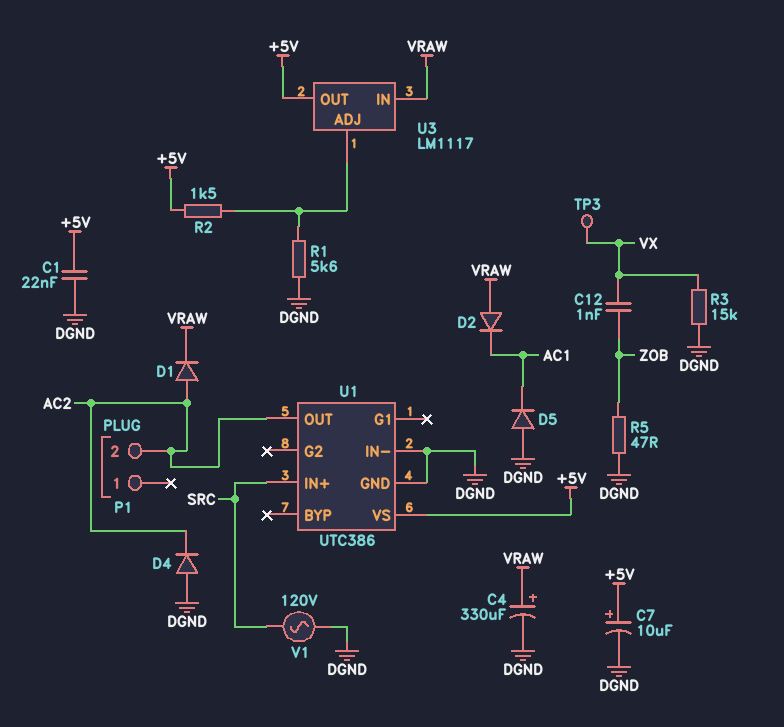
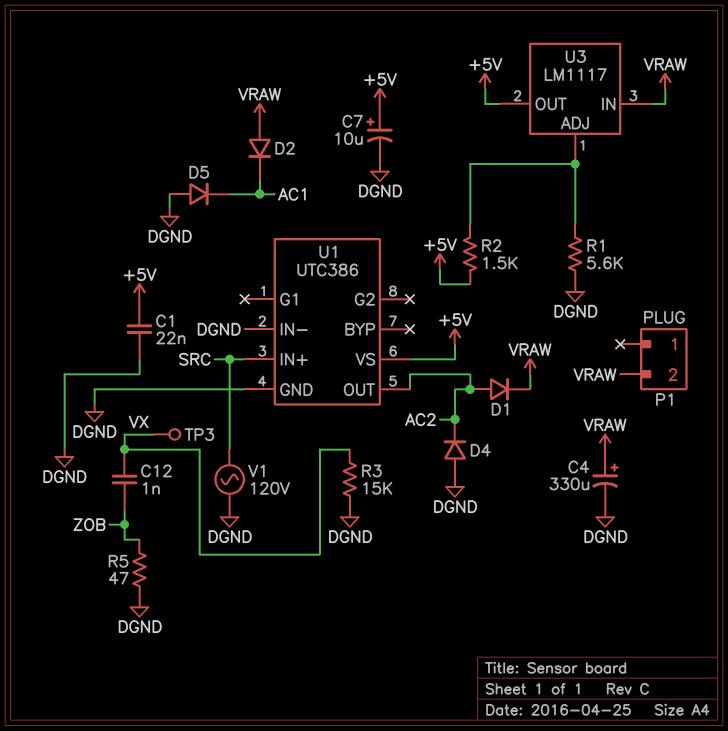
P1 pin 2: AC2 -> VRAW

